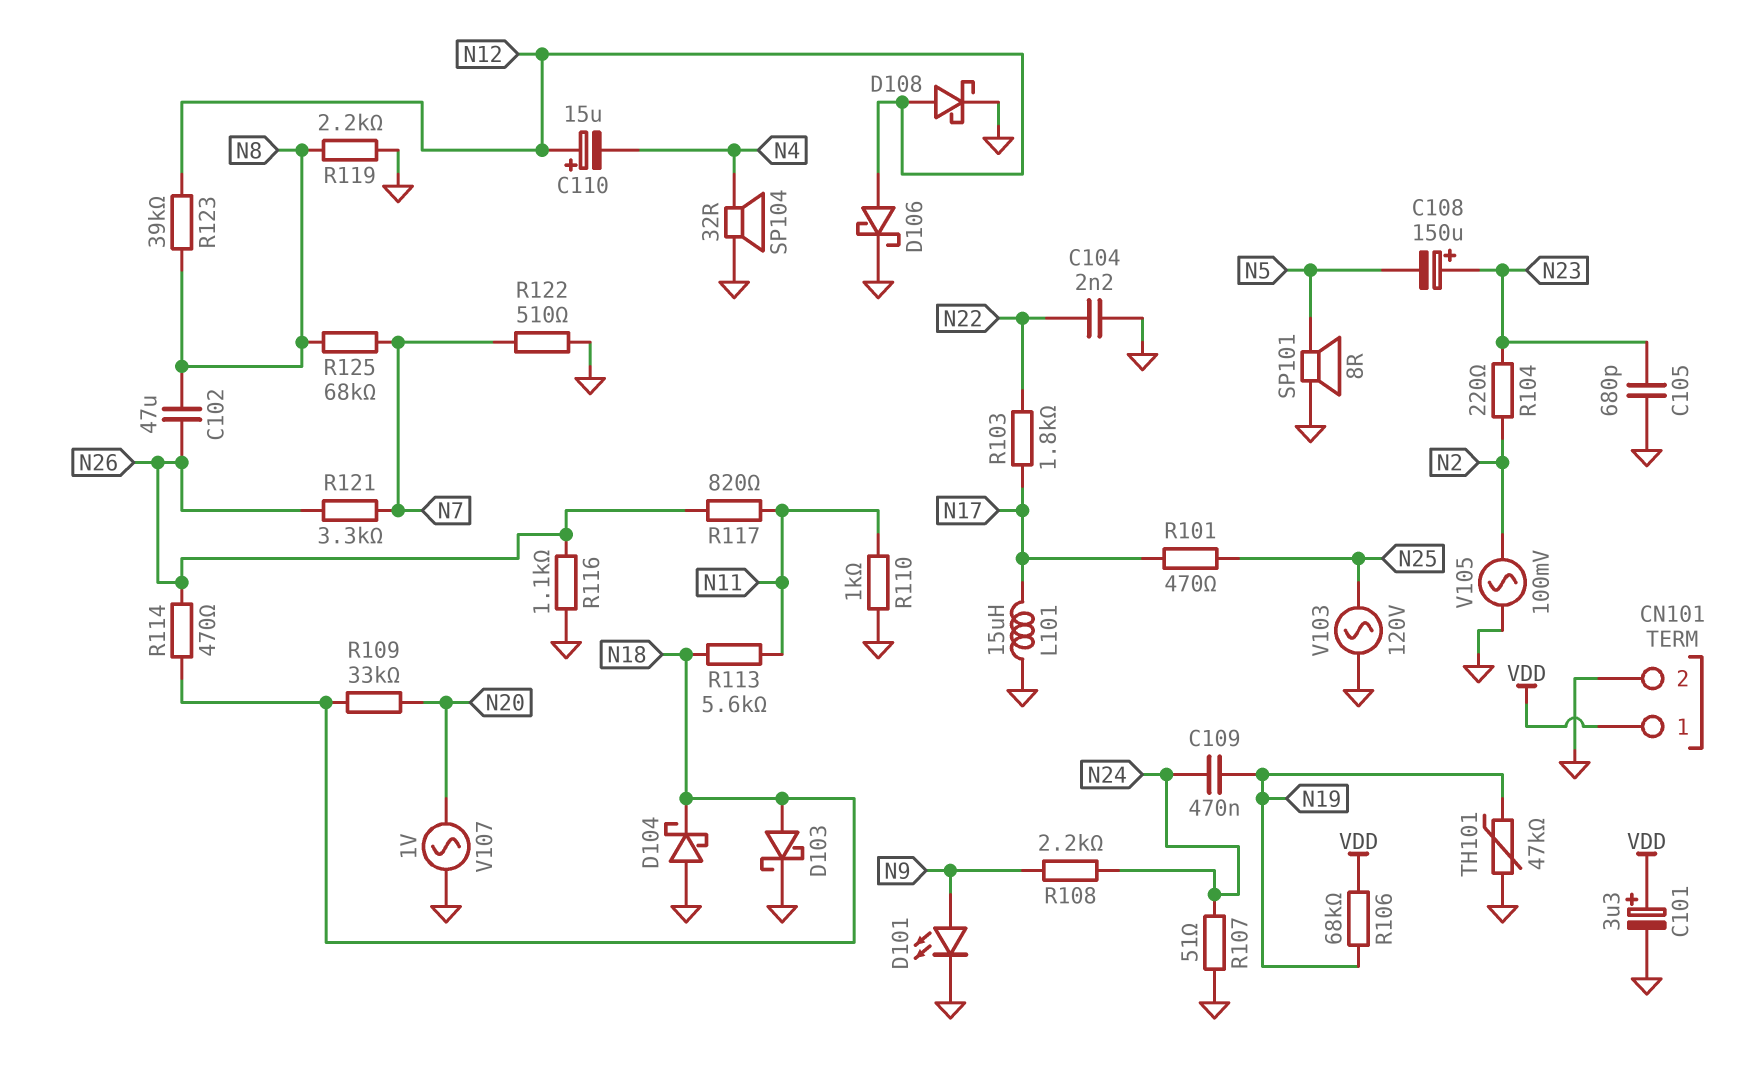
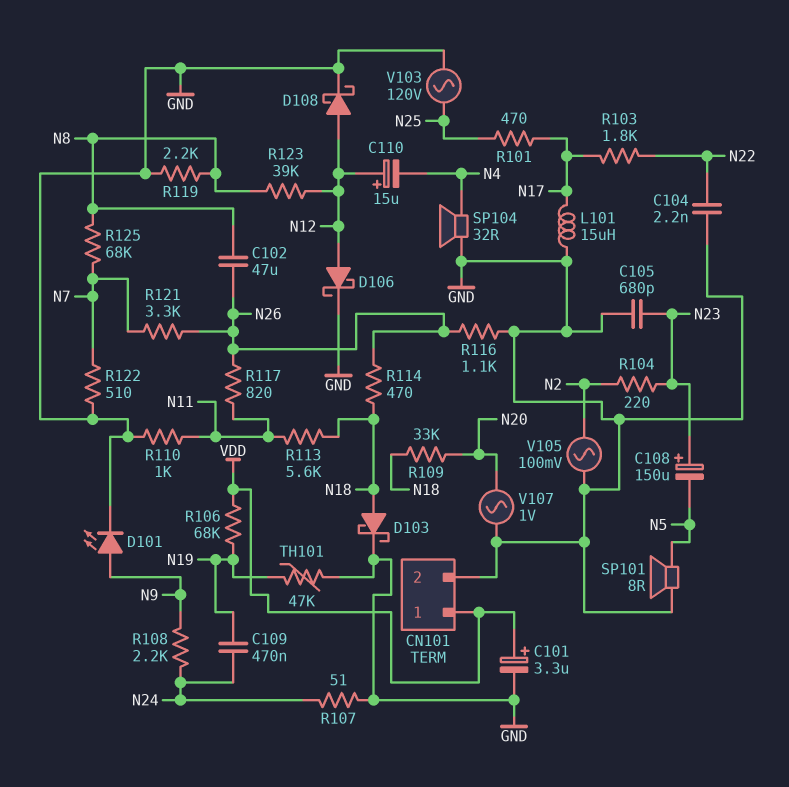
D104: schottky (A GND, K N18) -> none

